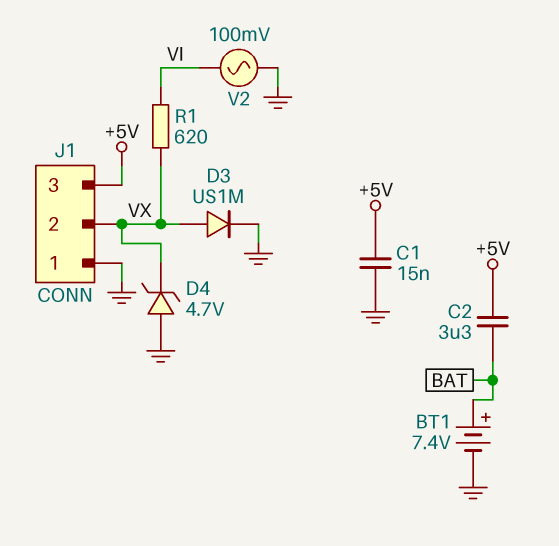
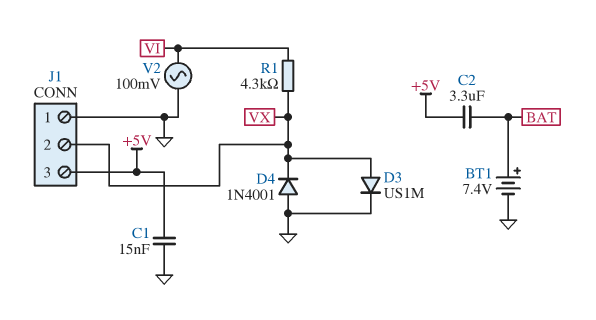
D4: zener 4.7V (A GND, K VX) -> diode 1N4001 (A GND, K VX)
R1: 620 (VI, VX) -> 4.3k (VI, VX)

